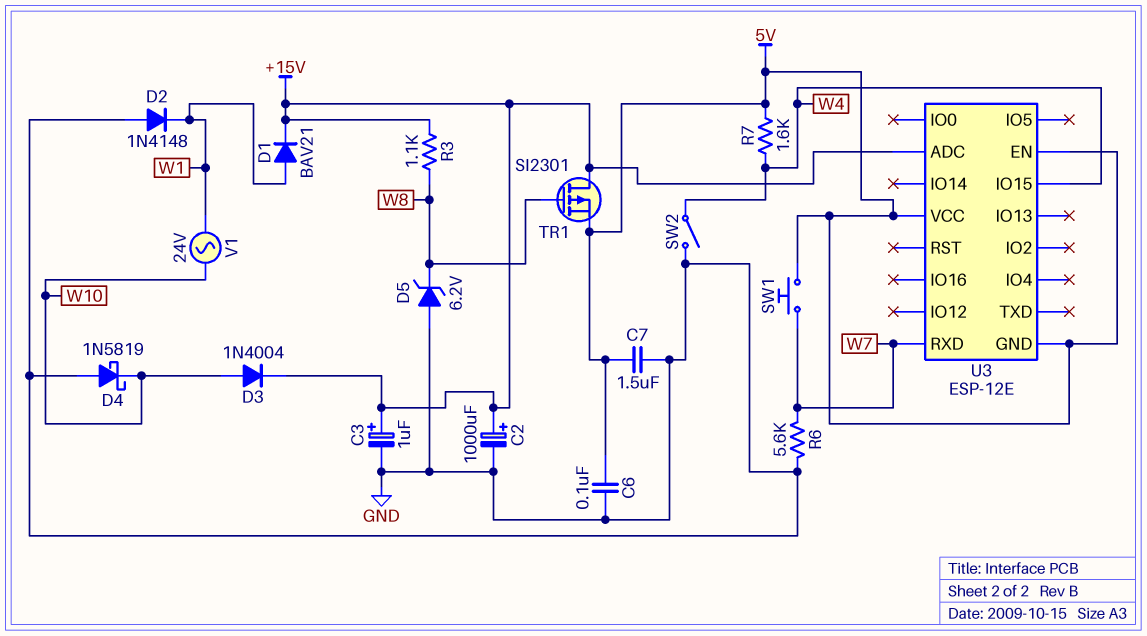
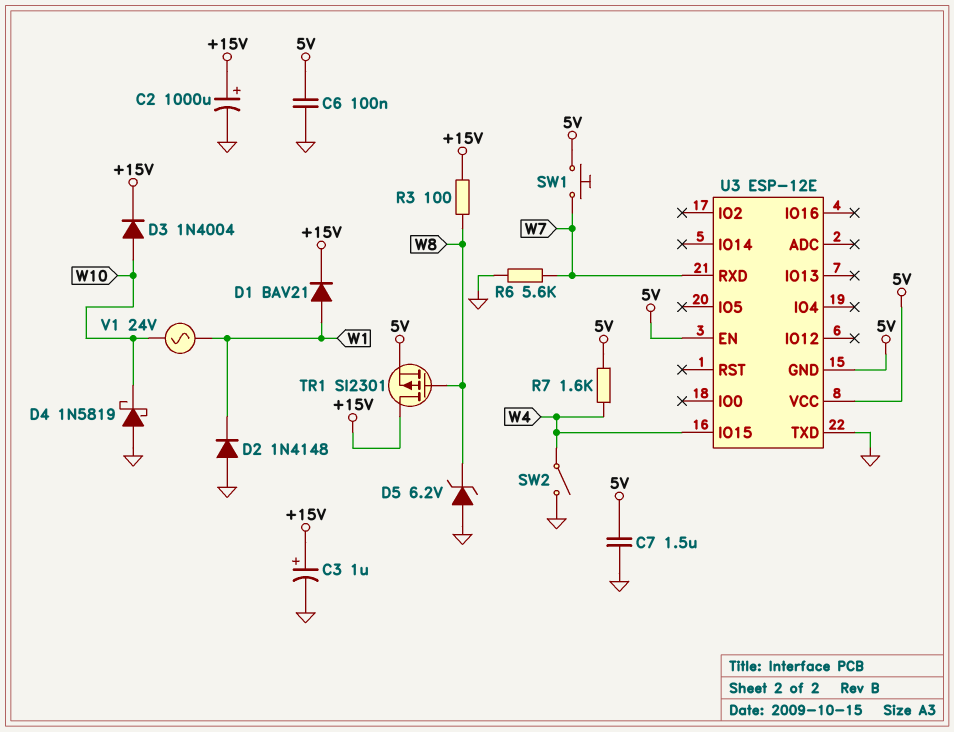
R3: 1.1k (+15V, W8) -> 100 (+15V, W8)
U3 pin ADC: +15V -> none
U3 pin TXD: none -> GND

